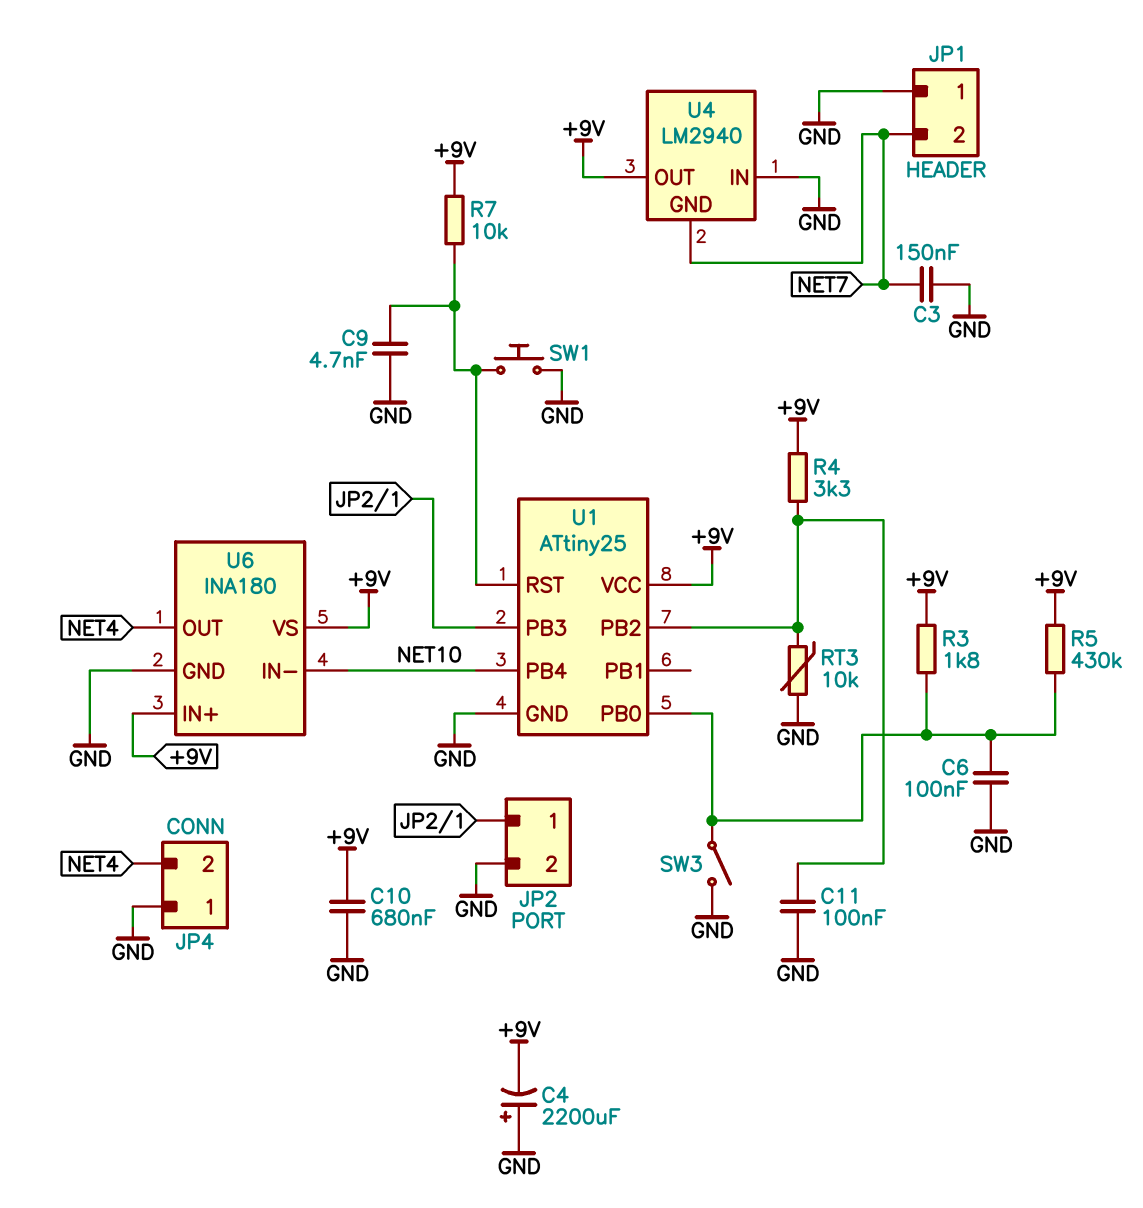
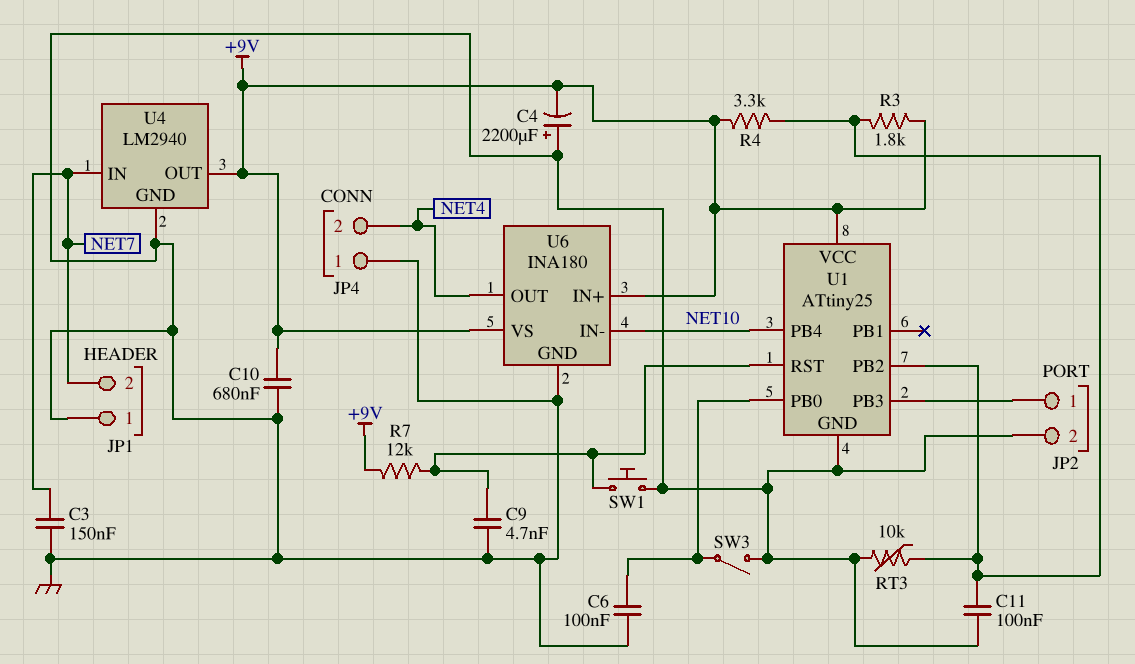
R3: 1.8k (+9V, U1/PB0) -> 1.8k (+9V, U1/PB2)
R5: 430k (+9V, U1/PB0) -> none
R7: 10k (+9V, U1/RST) -> 12k (+9V, U1/RST)
U4 pin GND: NET7 -> GND
U4 pin IN: GND -> NET7

